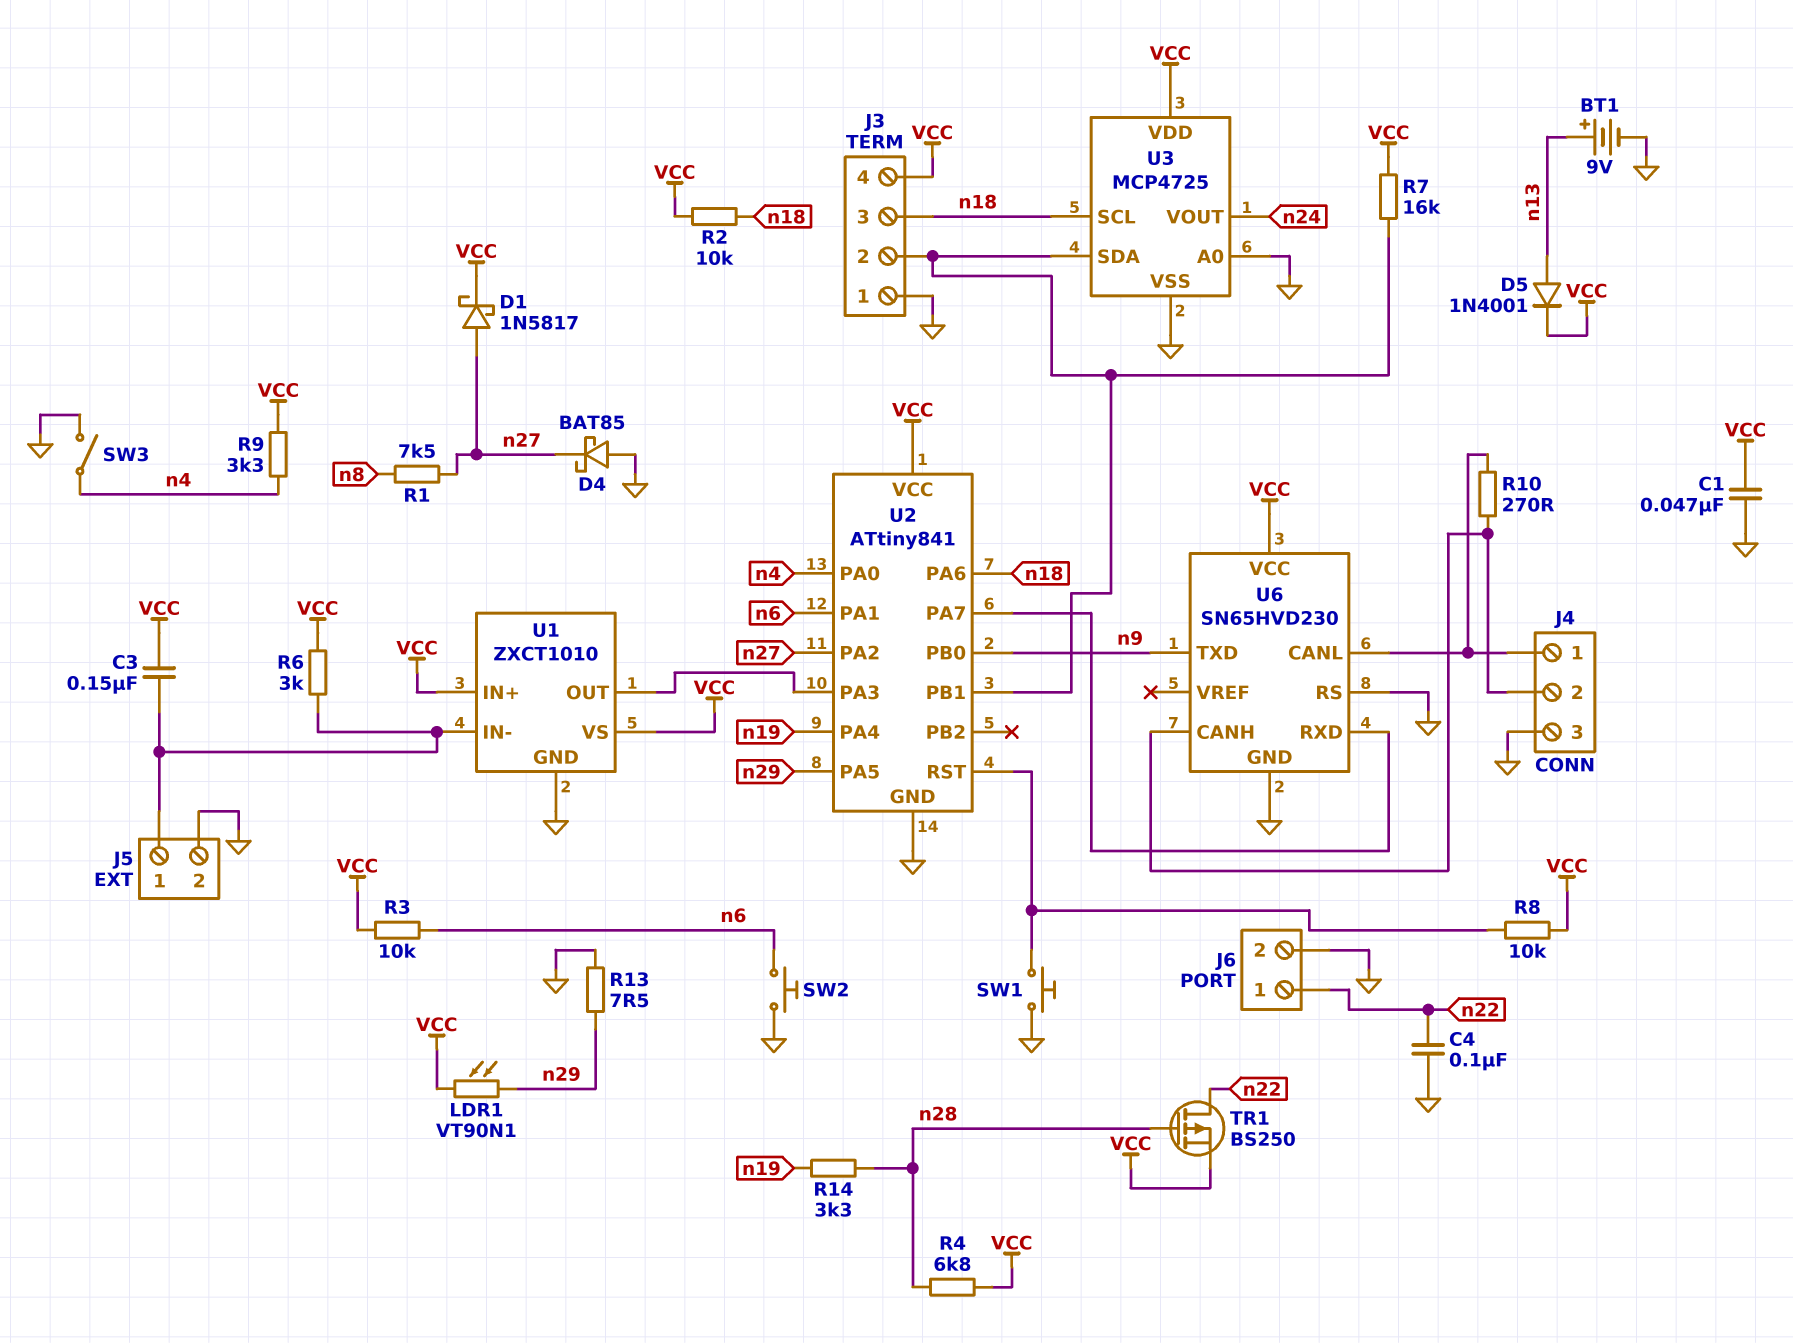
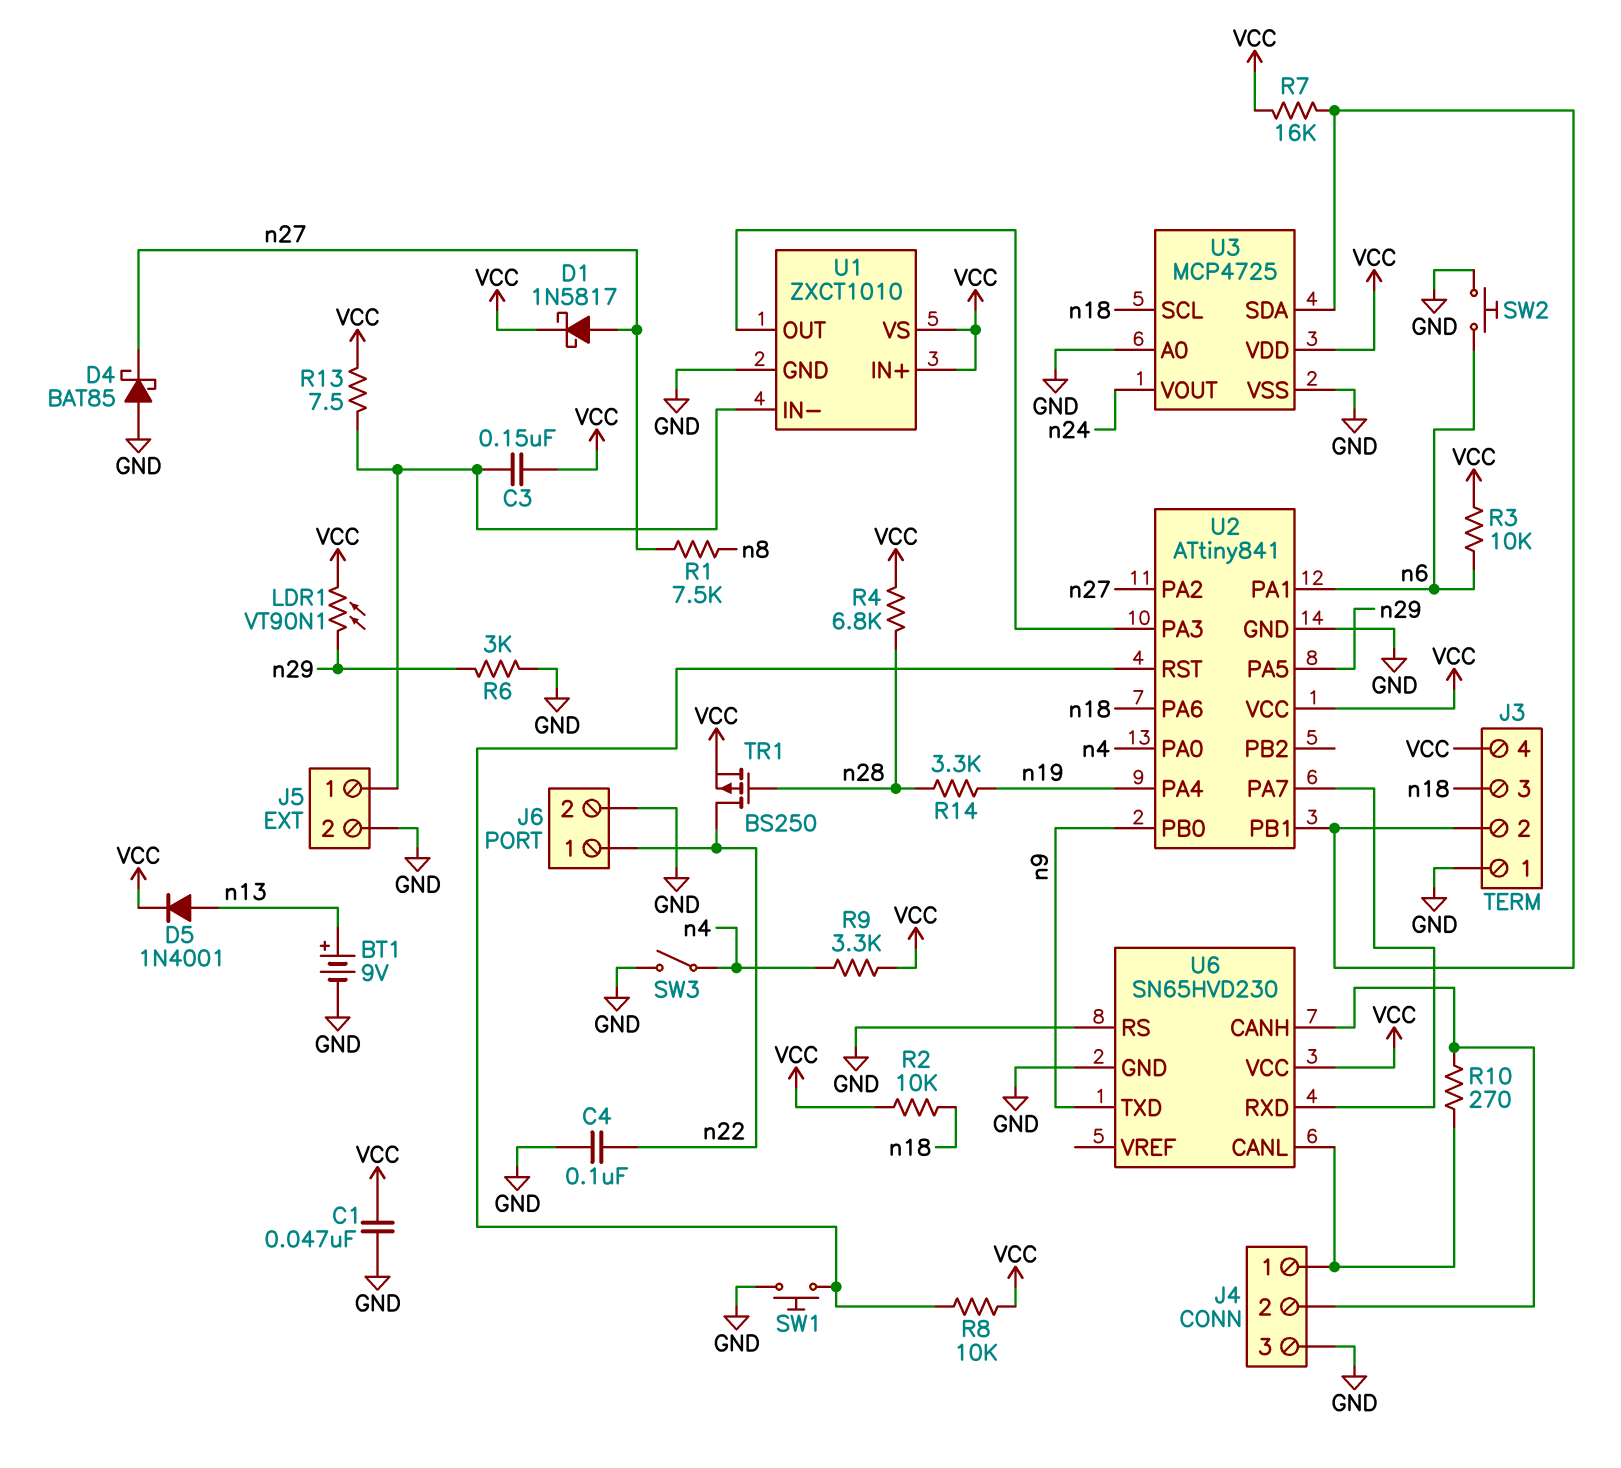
R6: 3k (J5/1, VCC) -> 3k (GND, n29)
R13: 7.5 (GND, n29) -> 7.5 (J5/1, VCC)

